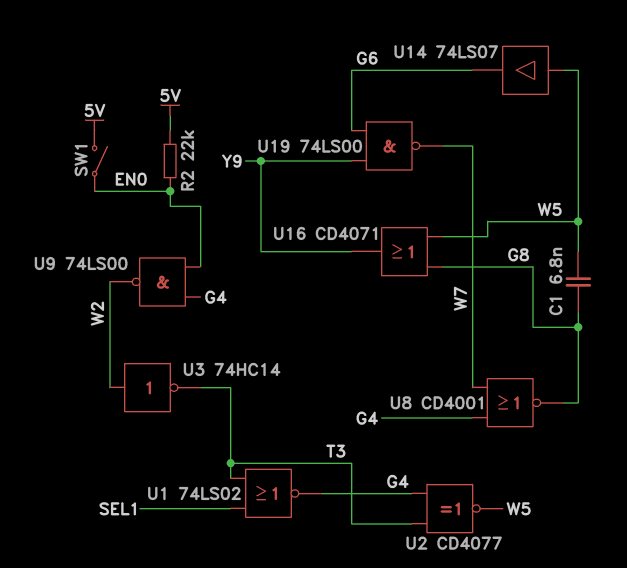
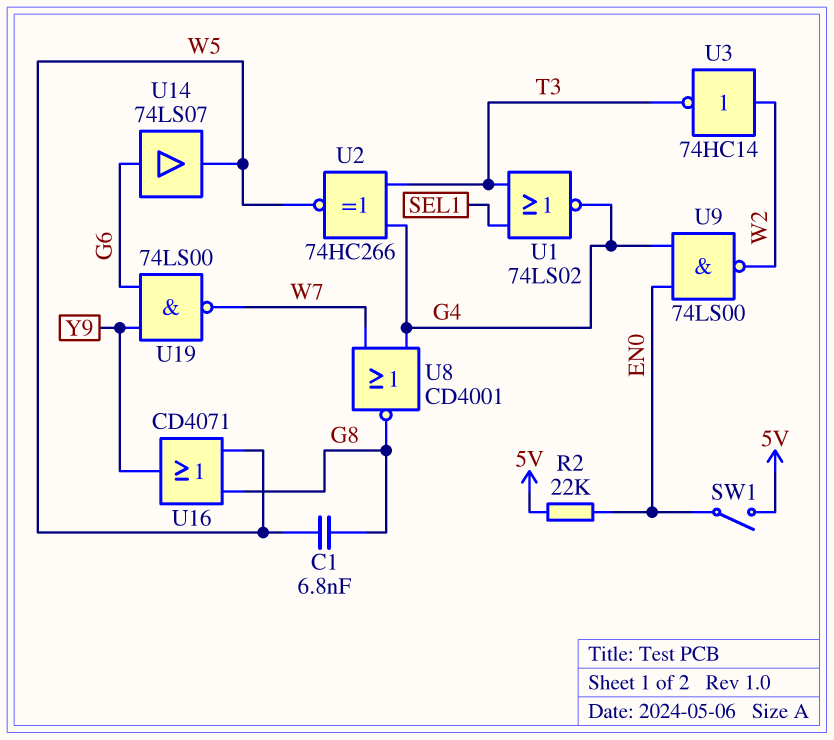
U2: XNOR CD4077 (in G4, in T3, out W5) -> XNOR 74HC266 (in G4, in T3, out W5)
U14: buffer 74LS07 (in W5, out G6) -> buffer 74LS07 (in G6, out W5)

